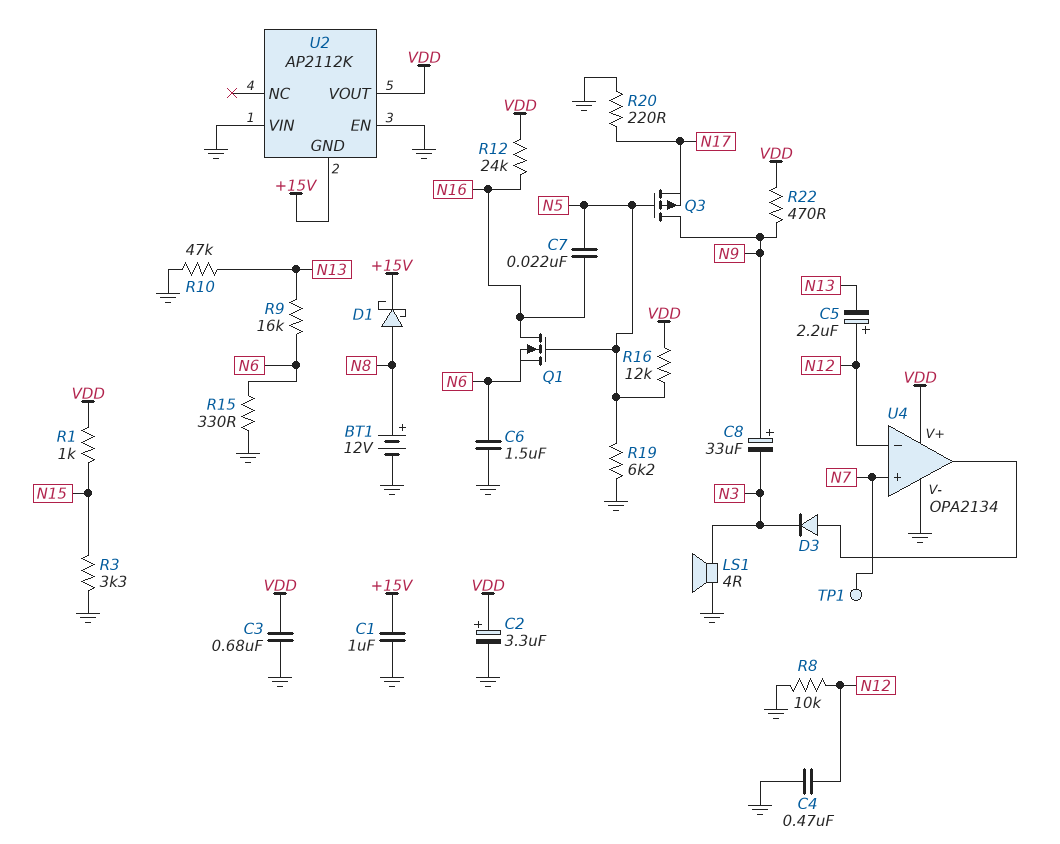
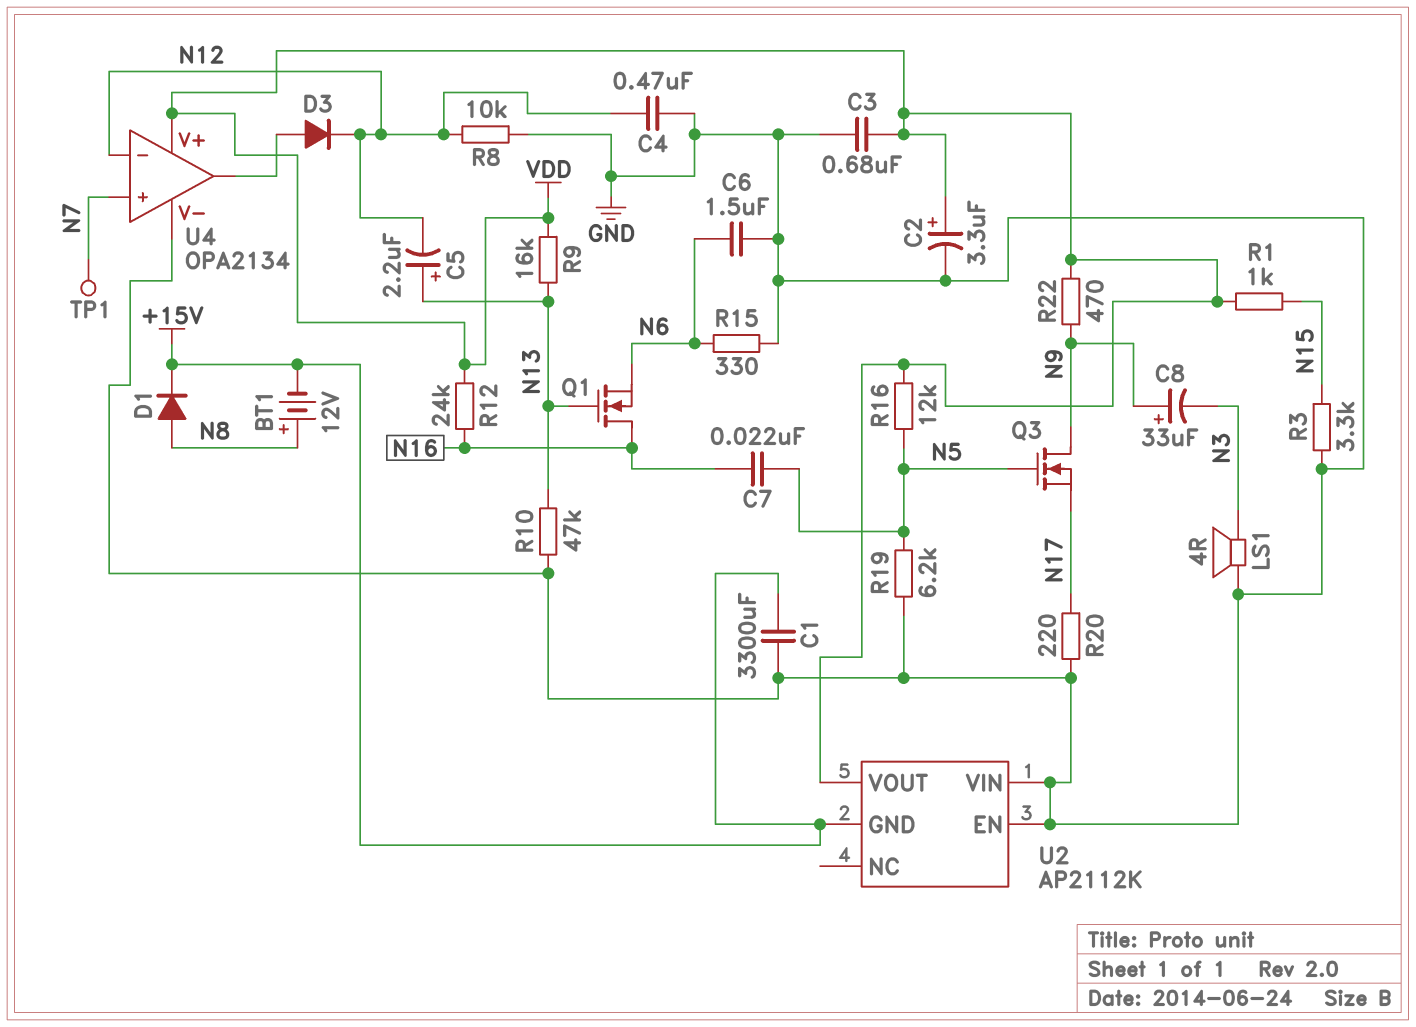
BT1: 12V (plus N8, minus GND) -> 12V (plus N8, minus +15V)
C1: 1uF (+15V, GND) -> 3300uF (+15V, GND)
C5: 2.2uF (plus N12, minus N13) -> 2.2uF (plus N13, minus N12)
D1: schottky (A N8, K +15V) -> diode (A N8, K +15V)
D3: diode (A U4/out, K N3) -> diode (A U4/out, K N12)
Q1: NMOS (G N5, D N16, S N6) -> NMOS (G N13, D N16, S N6)
Q3: PMOS (G N5, D N9, S N17) -> NMOS (G N5, D N9, S N17)
R9: 16k (N6, N13) -> 16k (N13, VDD)

